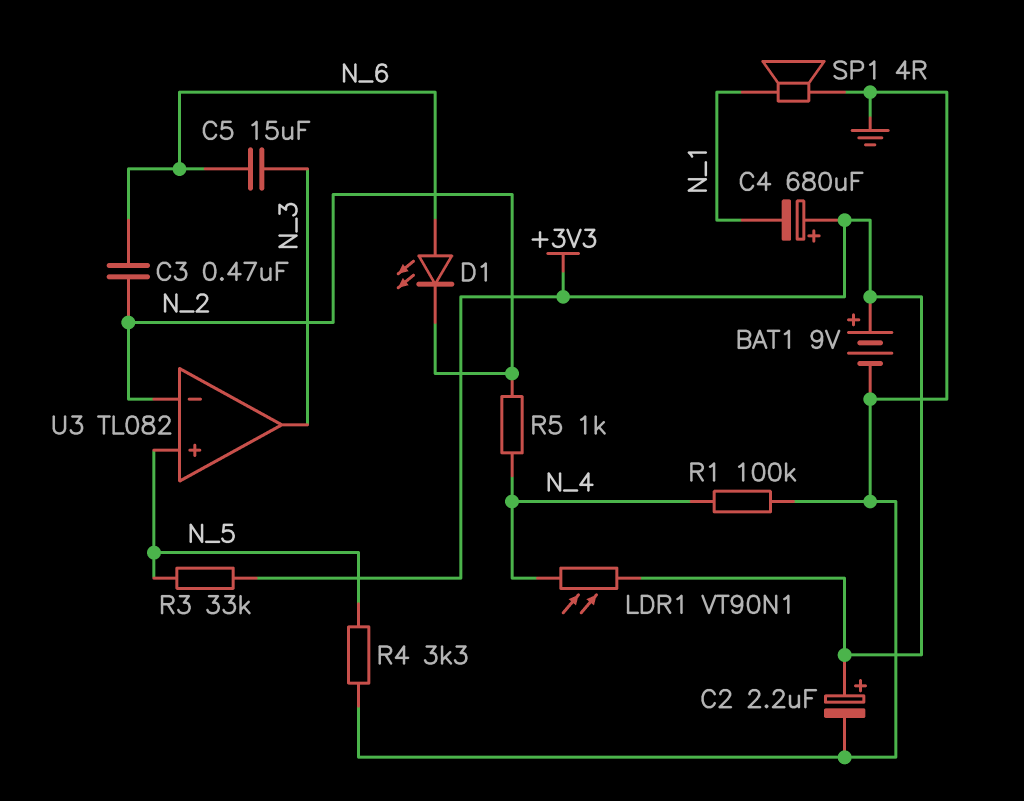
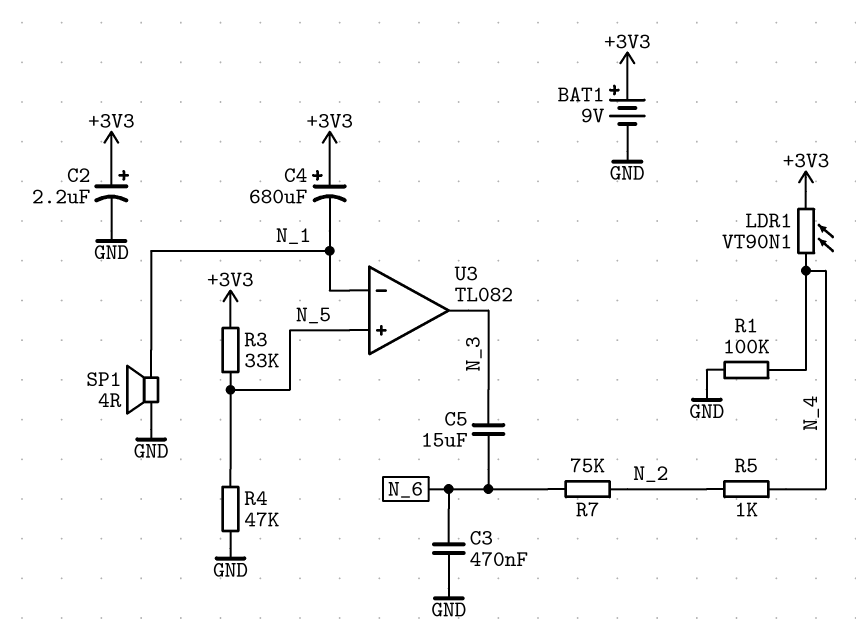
C3: 470nF (N_2, N_6) -> 470nF (GND, N_6)
D1: LED (A N_6, K N_2) -> none
R4: 3.3k (GND, N_5) -> 47k (GND, N_5)
R7: none -> 75k (N_2, N_6)
U3 pin in-: N_2 -> N_1

